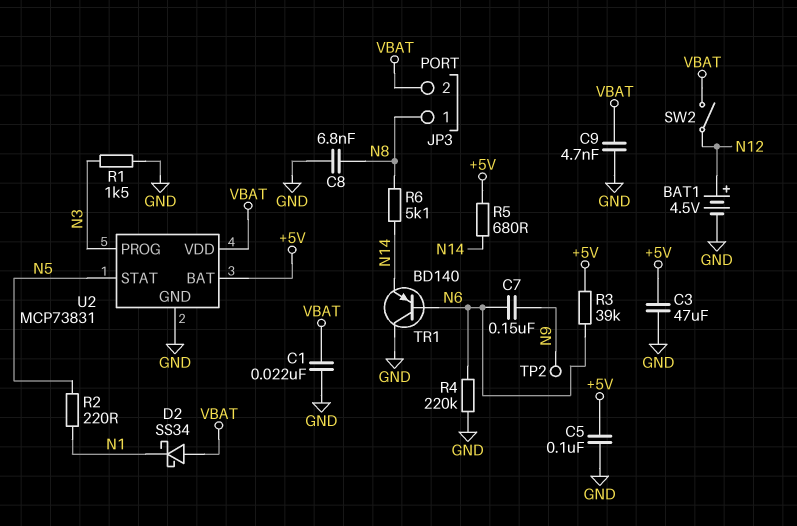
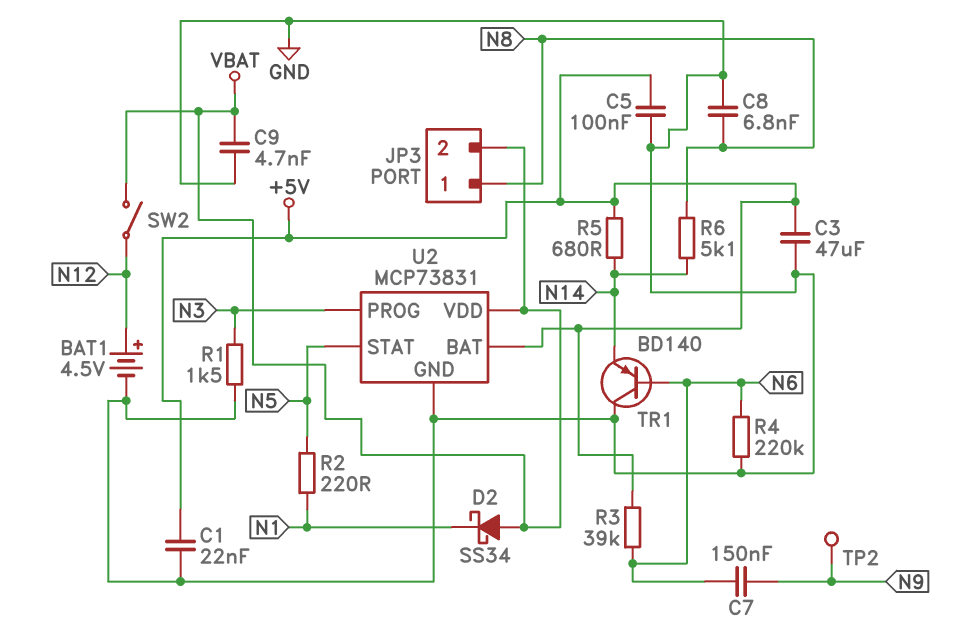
C1: 22nF (GND, VBAT) -> 22nF (+5V, GND)

